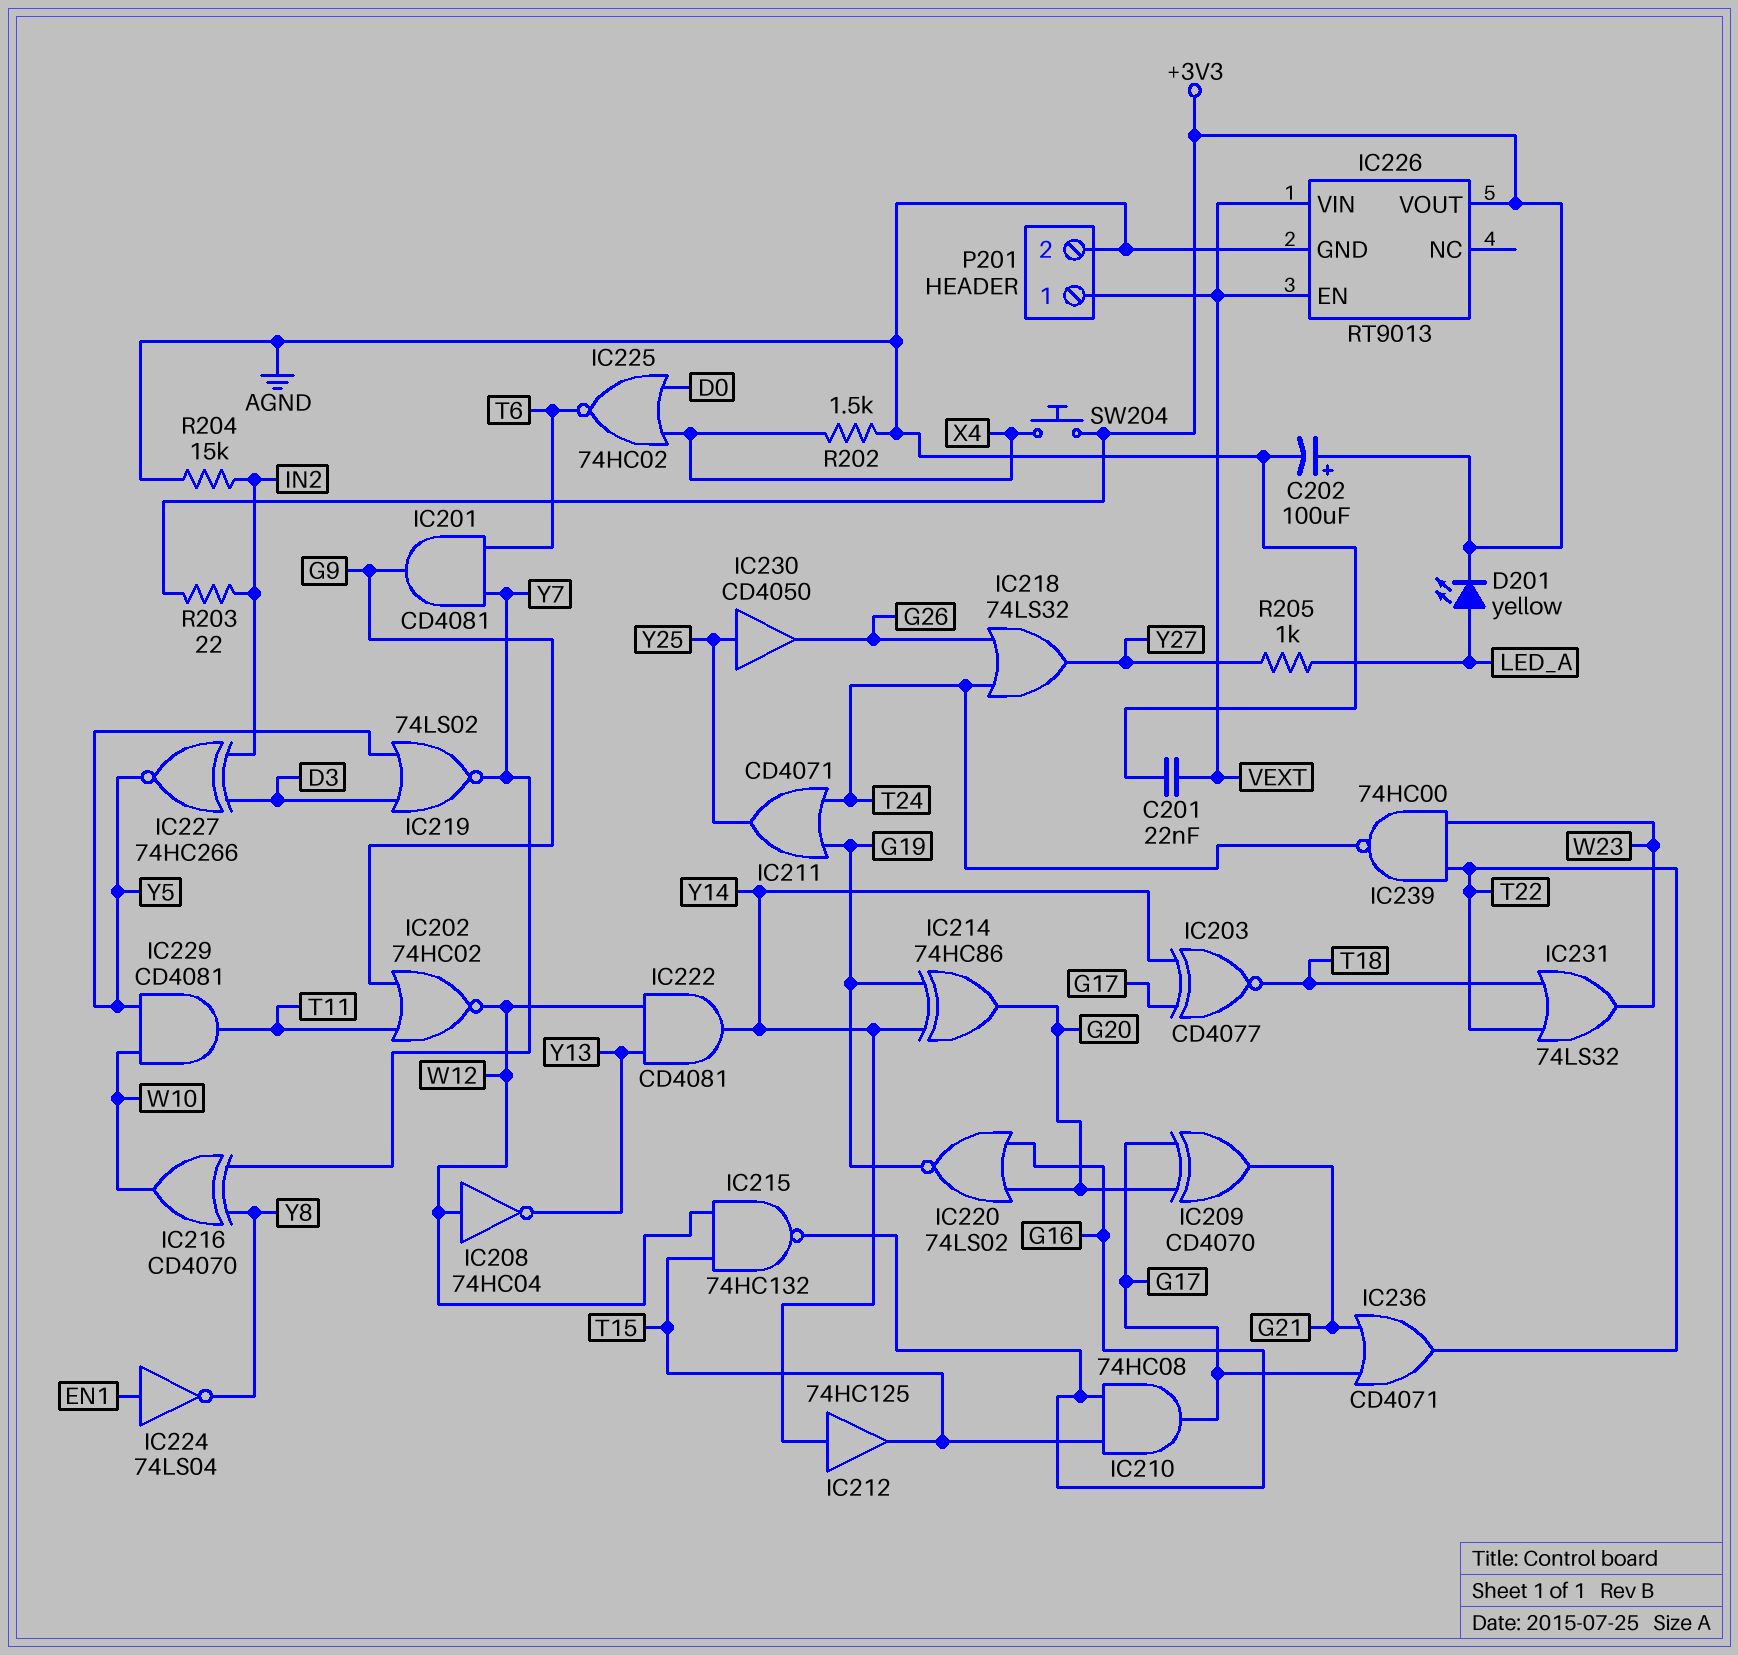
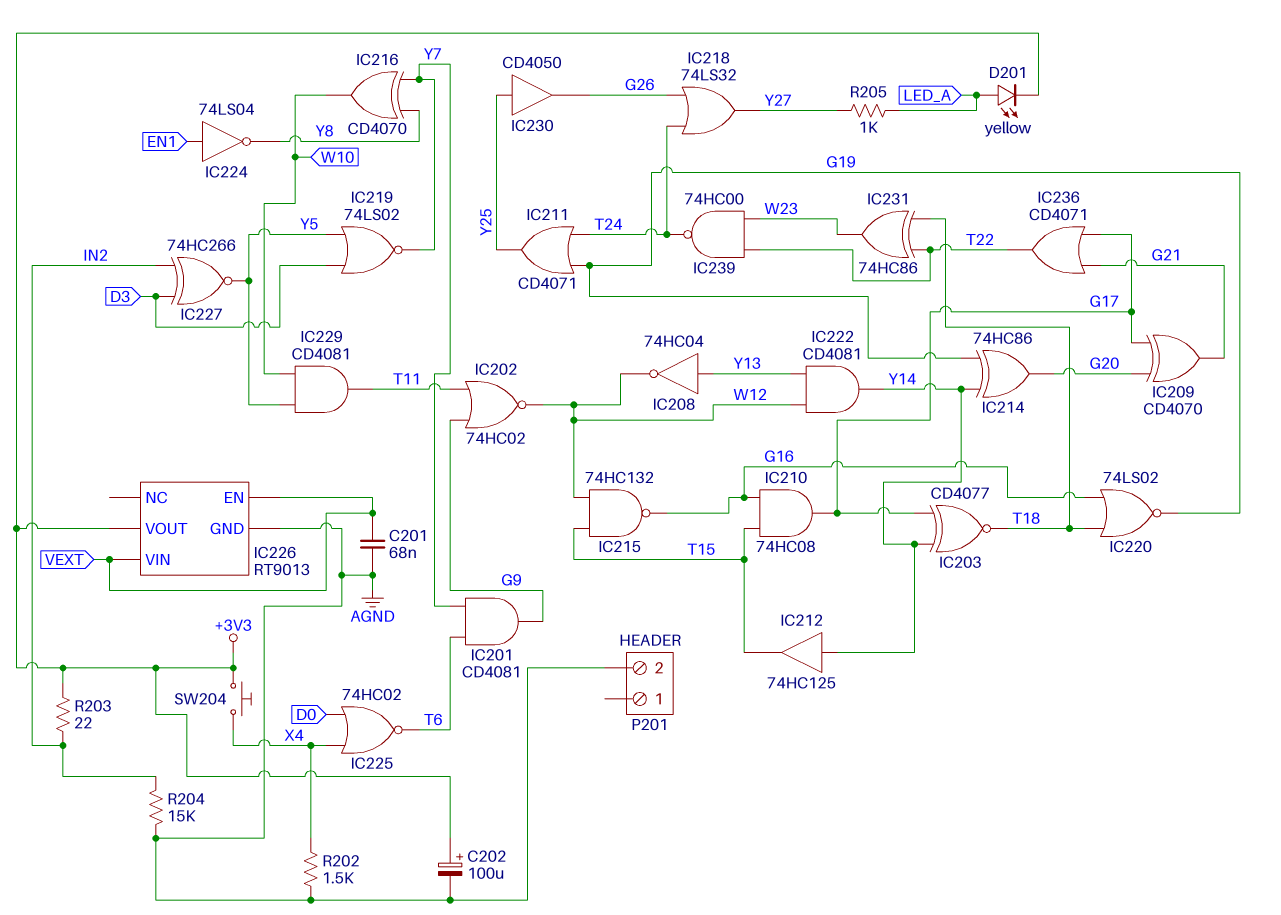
C201: 22nF (AGND, VEXT) -> 68nF (AGND, VEXT)
IC208: NOT 74HC04 (in W12, out Y13) -> NOT 74HC04 (in Y13, out W12)
IC220: NOR 74LS02 (in G16, in G20, out G19) -> NOR 74LS02 (in G16, in T18, out G19)
IC231: OR 74LS32 (in T18, in T22, out W23) -> XOR 74HC86 (in T18, in T22, out W23)
P201 pin 1: VEXT -> none

